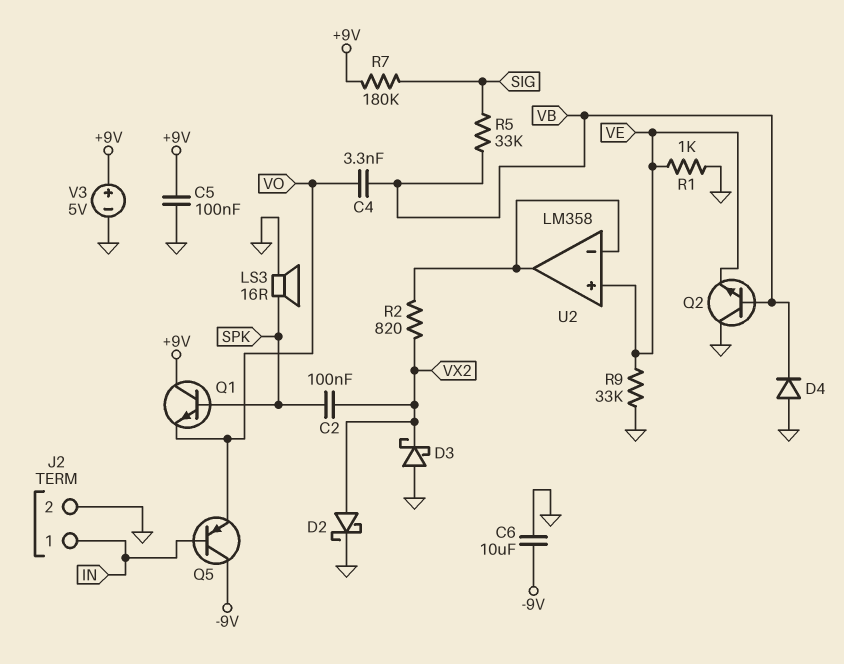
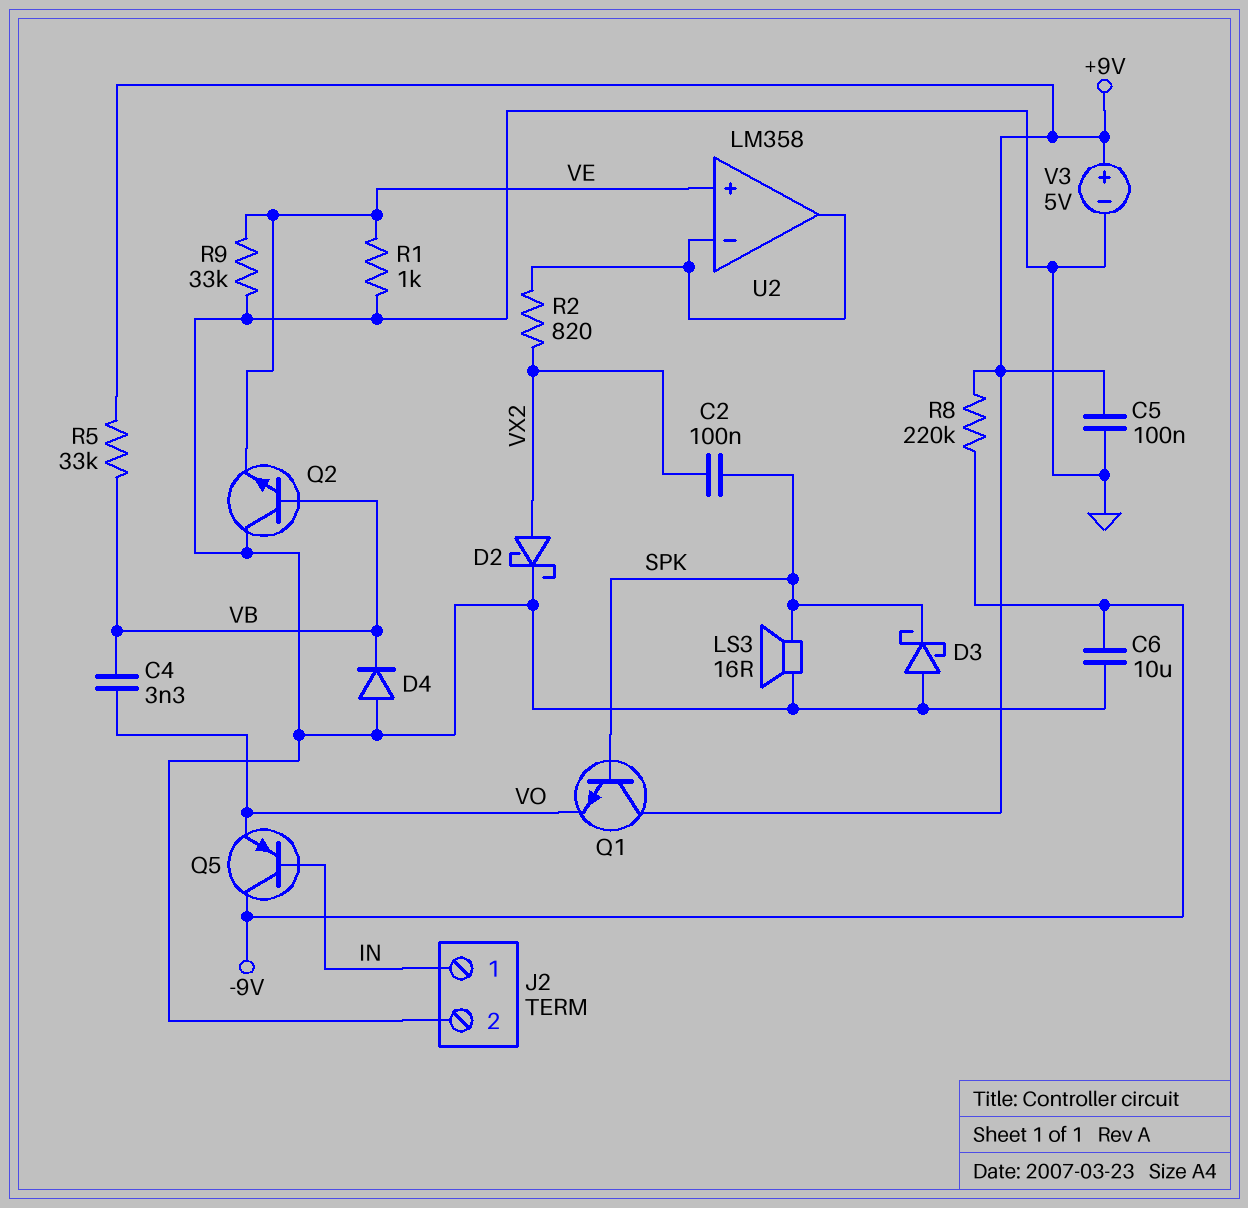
D3: schottky (A GND, K VX2) -> schottky (A GND, K SPK)
R5: 33k (SIG, VB) -> 33k (+9V, VB)
R7: 180k (+9V, SIG) -> none
R8: none -> 220k (+9V, -9V)

